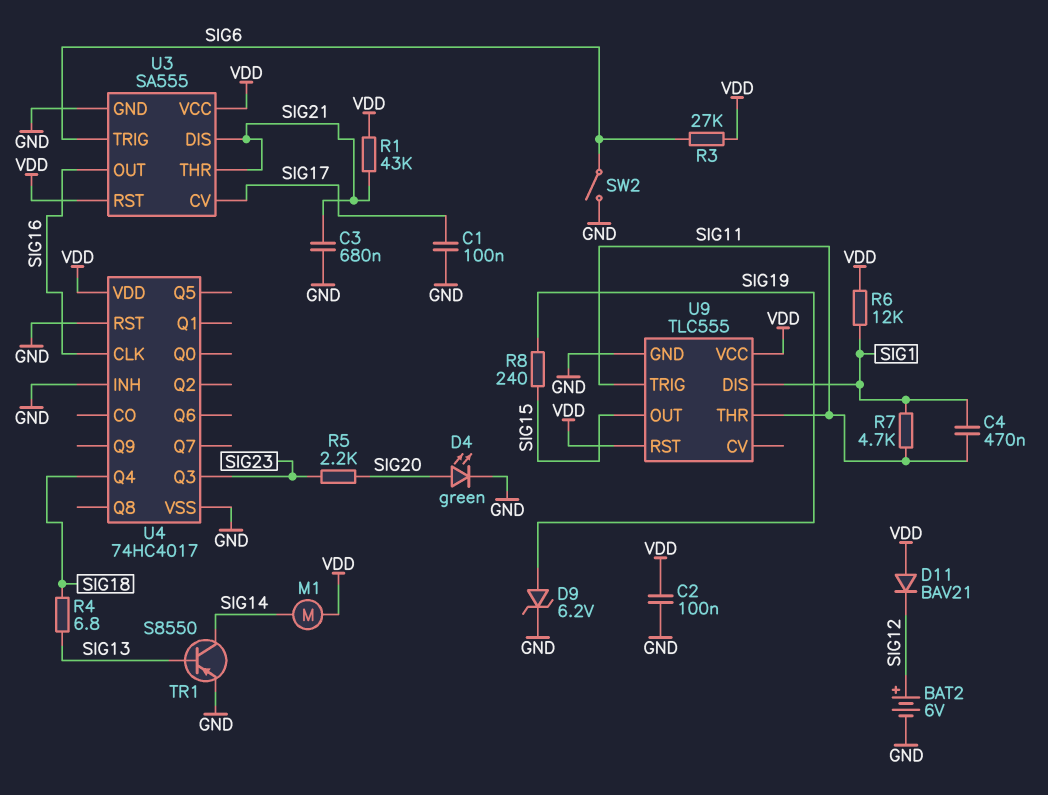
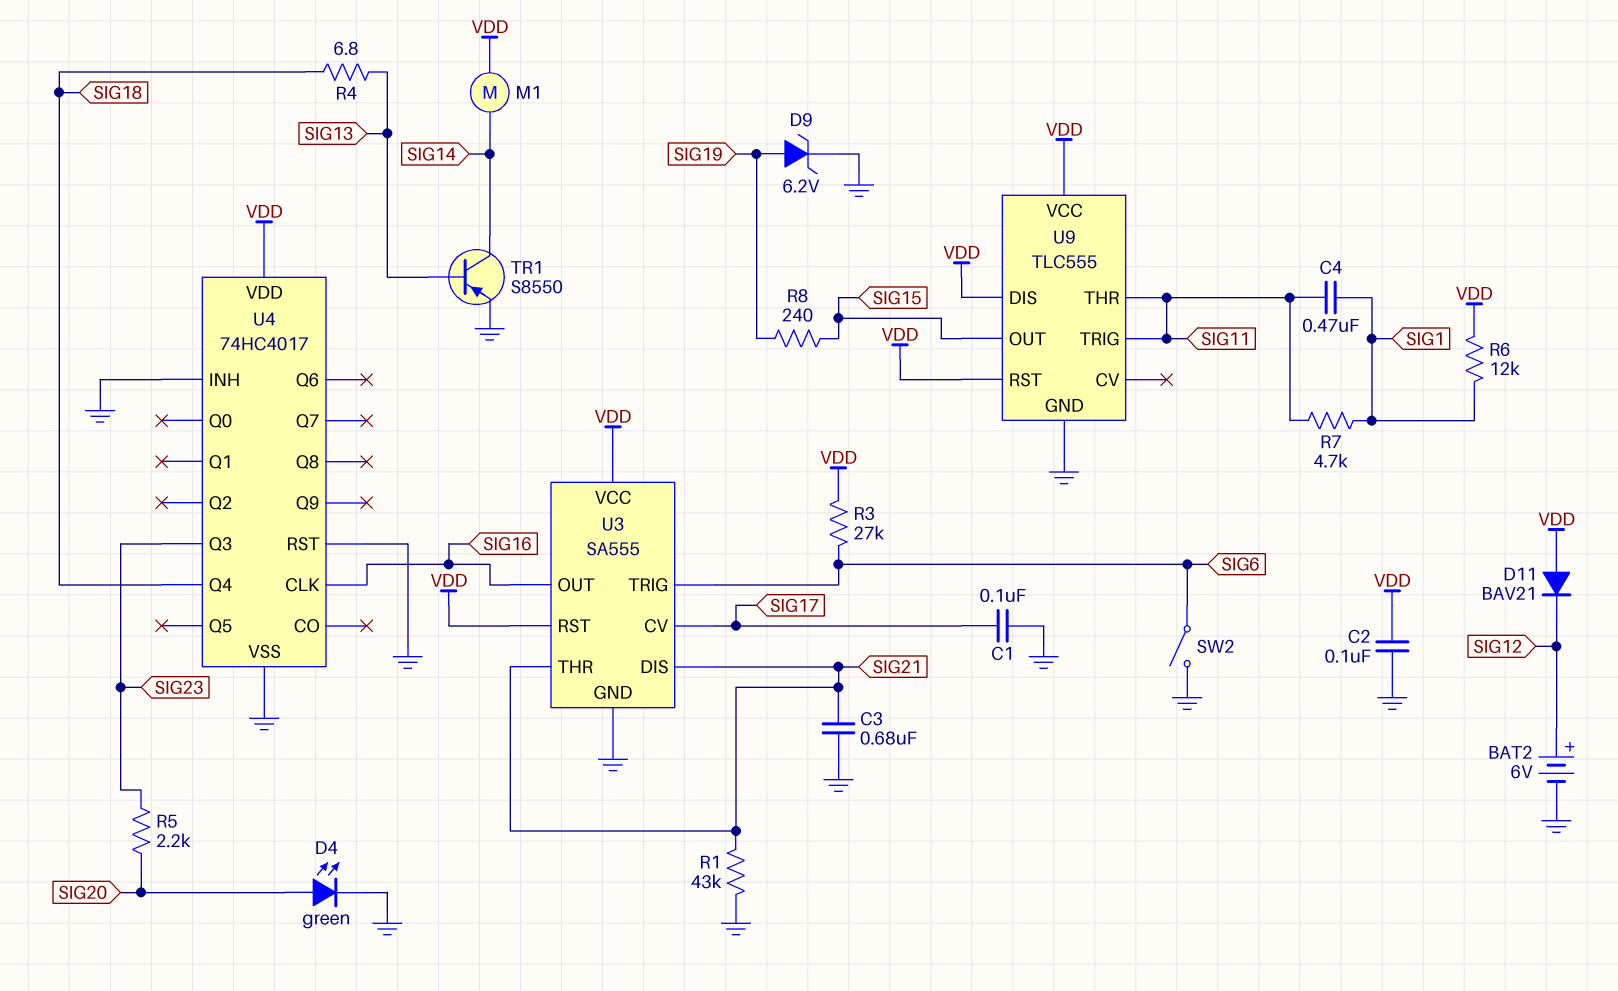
R1: 43k (SIG21, VDD) -> 43k (GND, SIG21)
U9 pin DIS: SIG1 -> VDD

